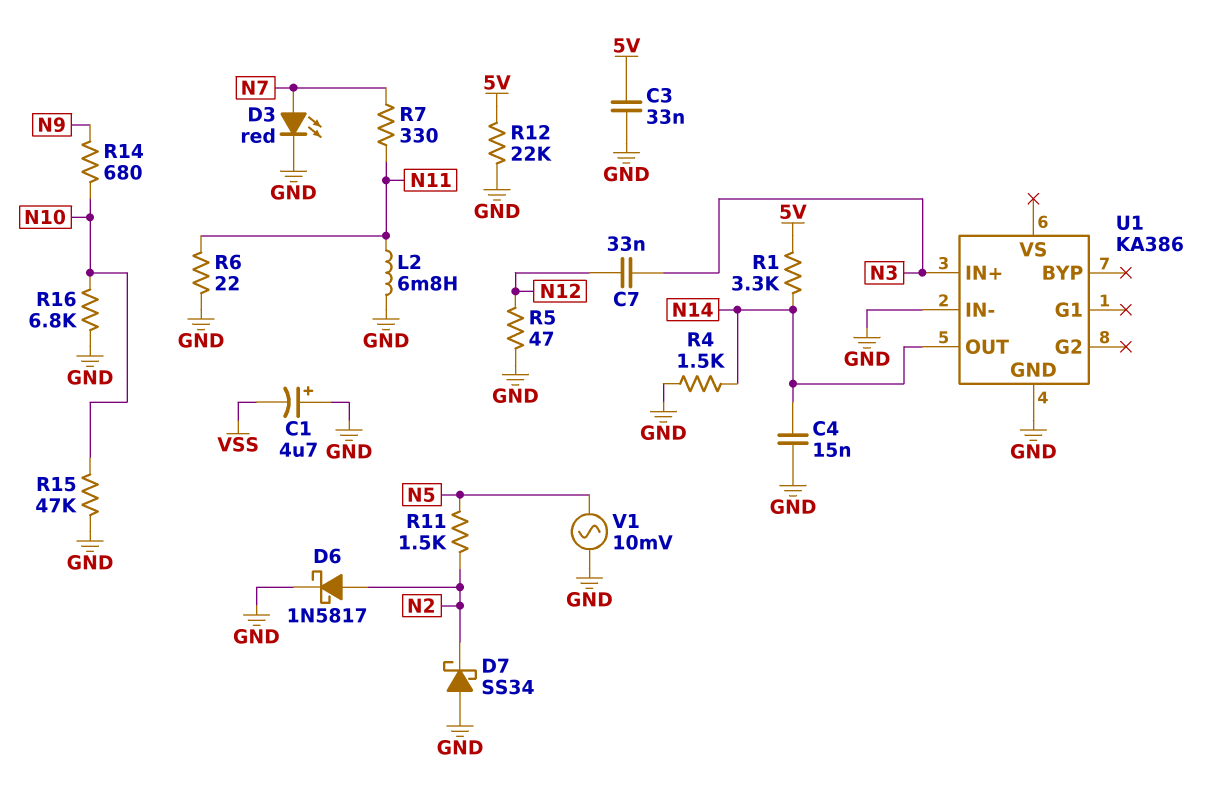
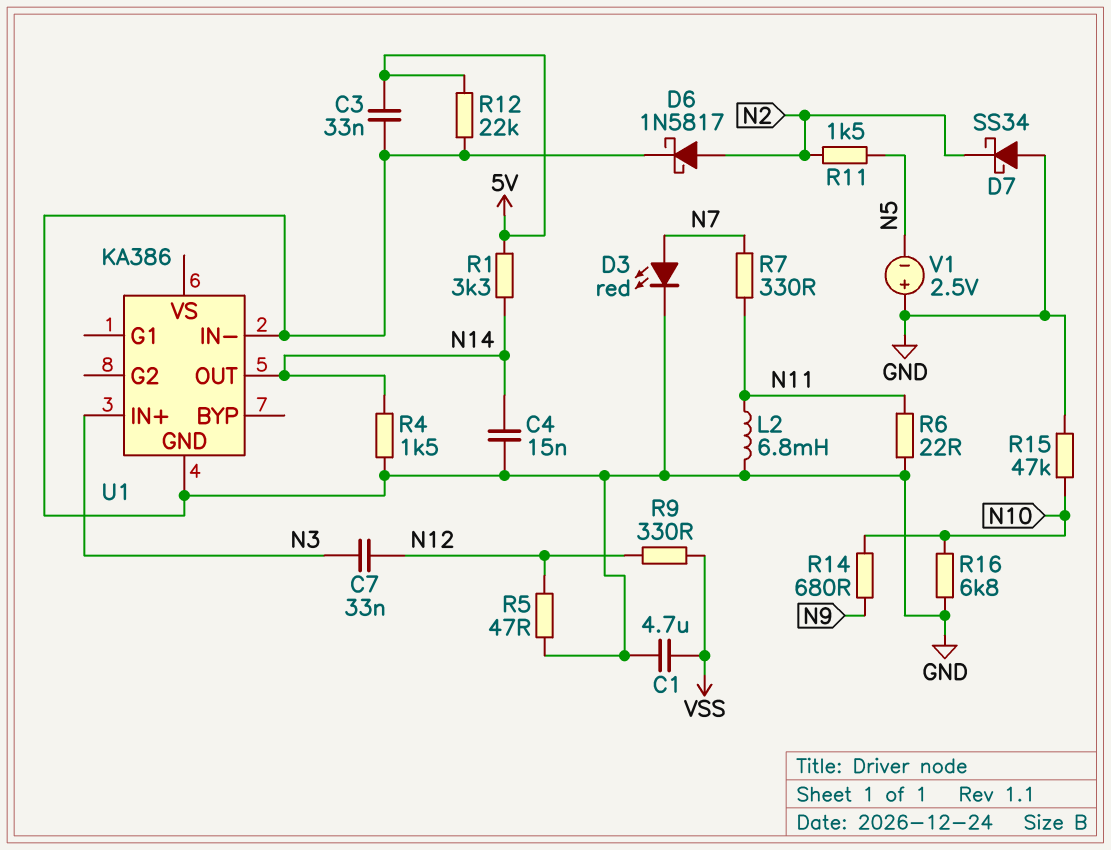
C1: 4.7uF (plus GND, minus VSS) -> 4.7uF (GND, VSS)
R9: none -> 330 (N12, VSS)
V1: AC 10mV (GND, N5) -> 2.5V (plus GND, minus N5)

